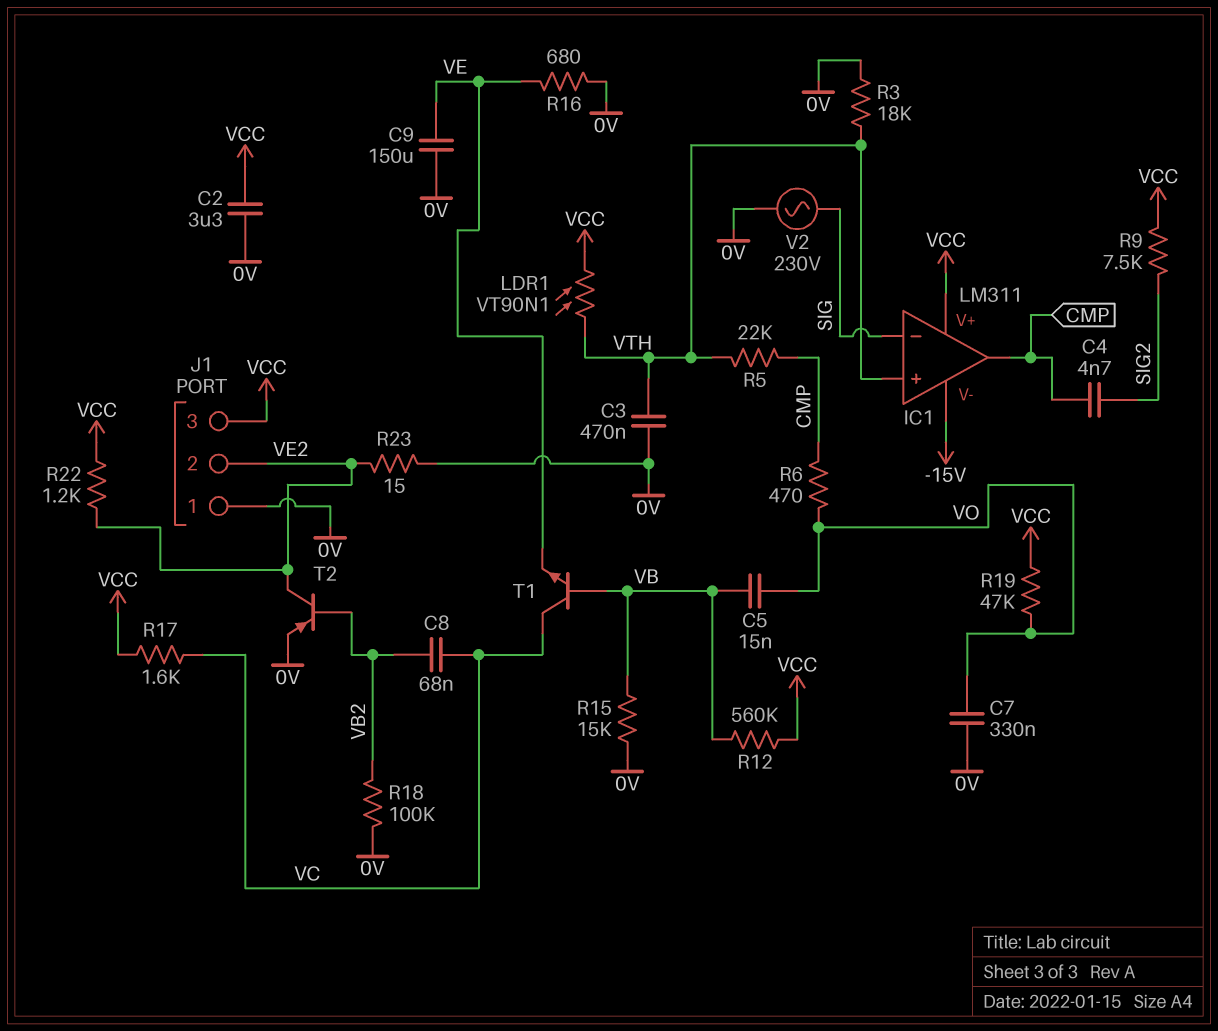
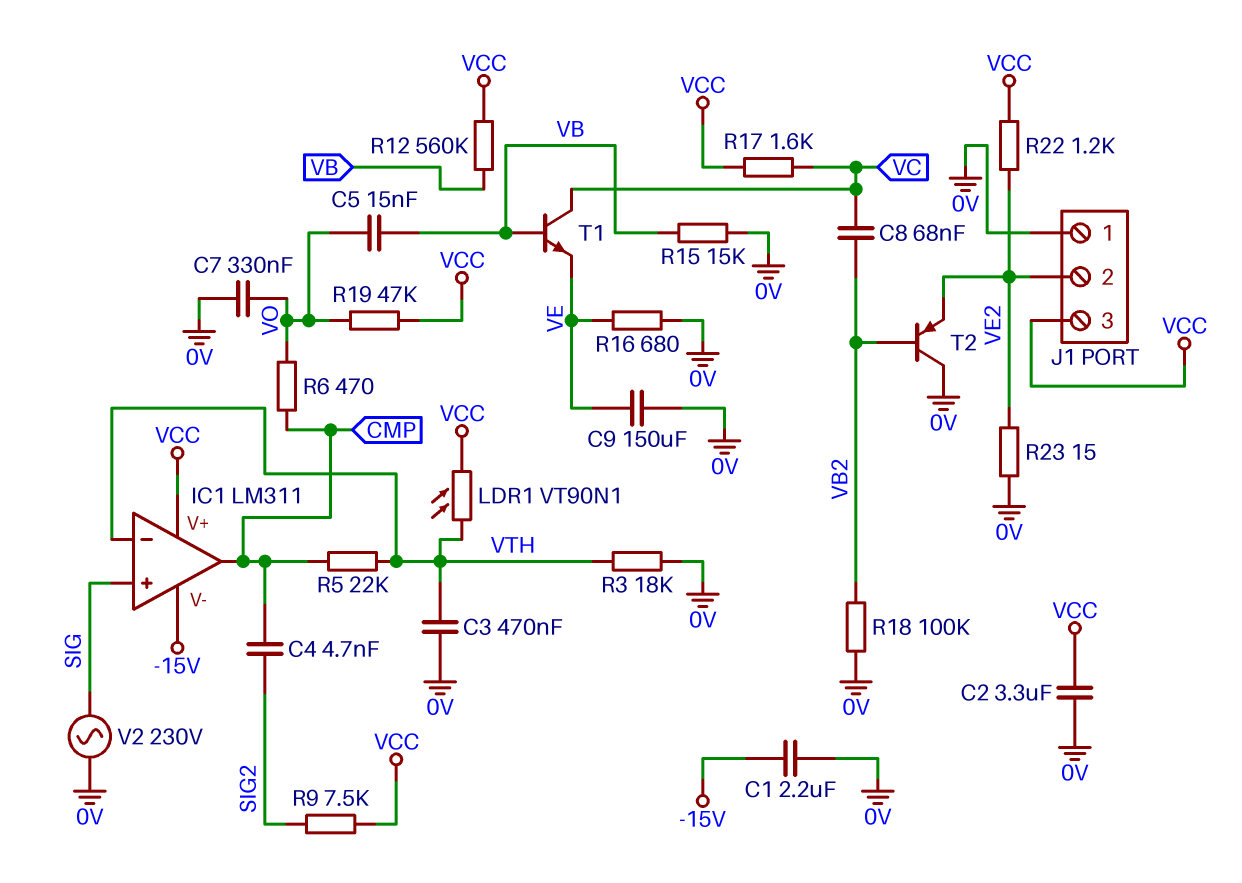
C1: none -> 2.2uF (-15V, 0V)
IC1 pin in+: VTH -> SIG
IC1 pin in-: SIG -> VTH
T2: PNP (B VB2, C VE2, E 0V) -> PNP (B VB2, C 0V, E VE2)

